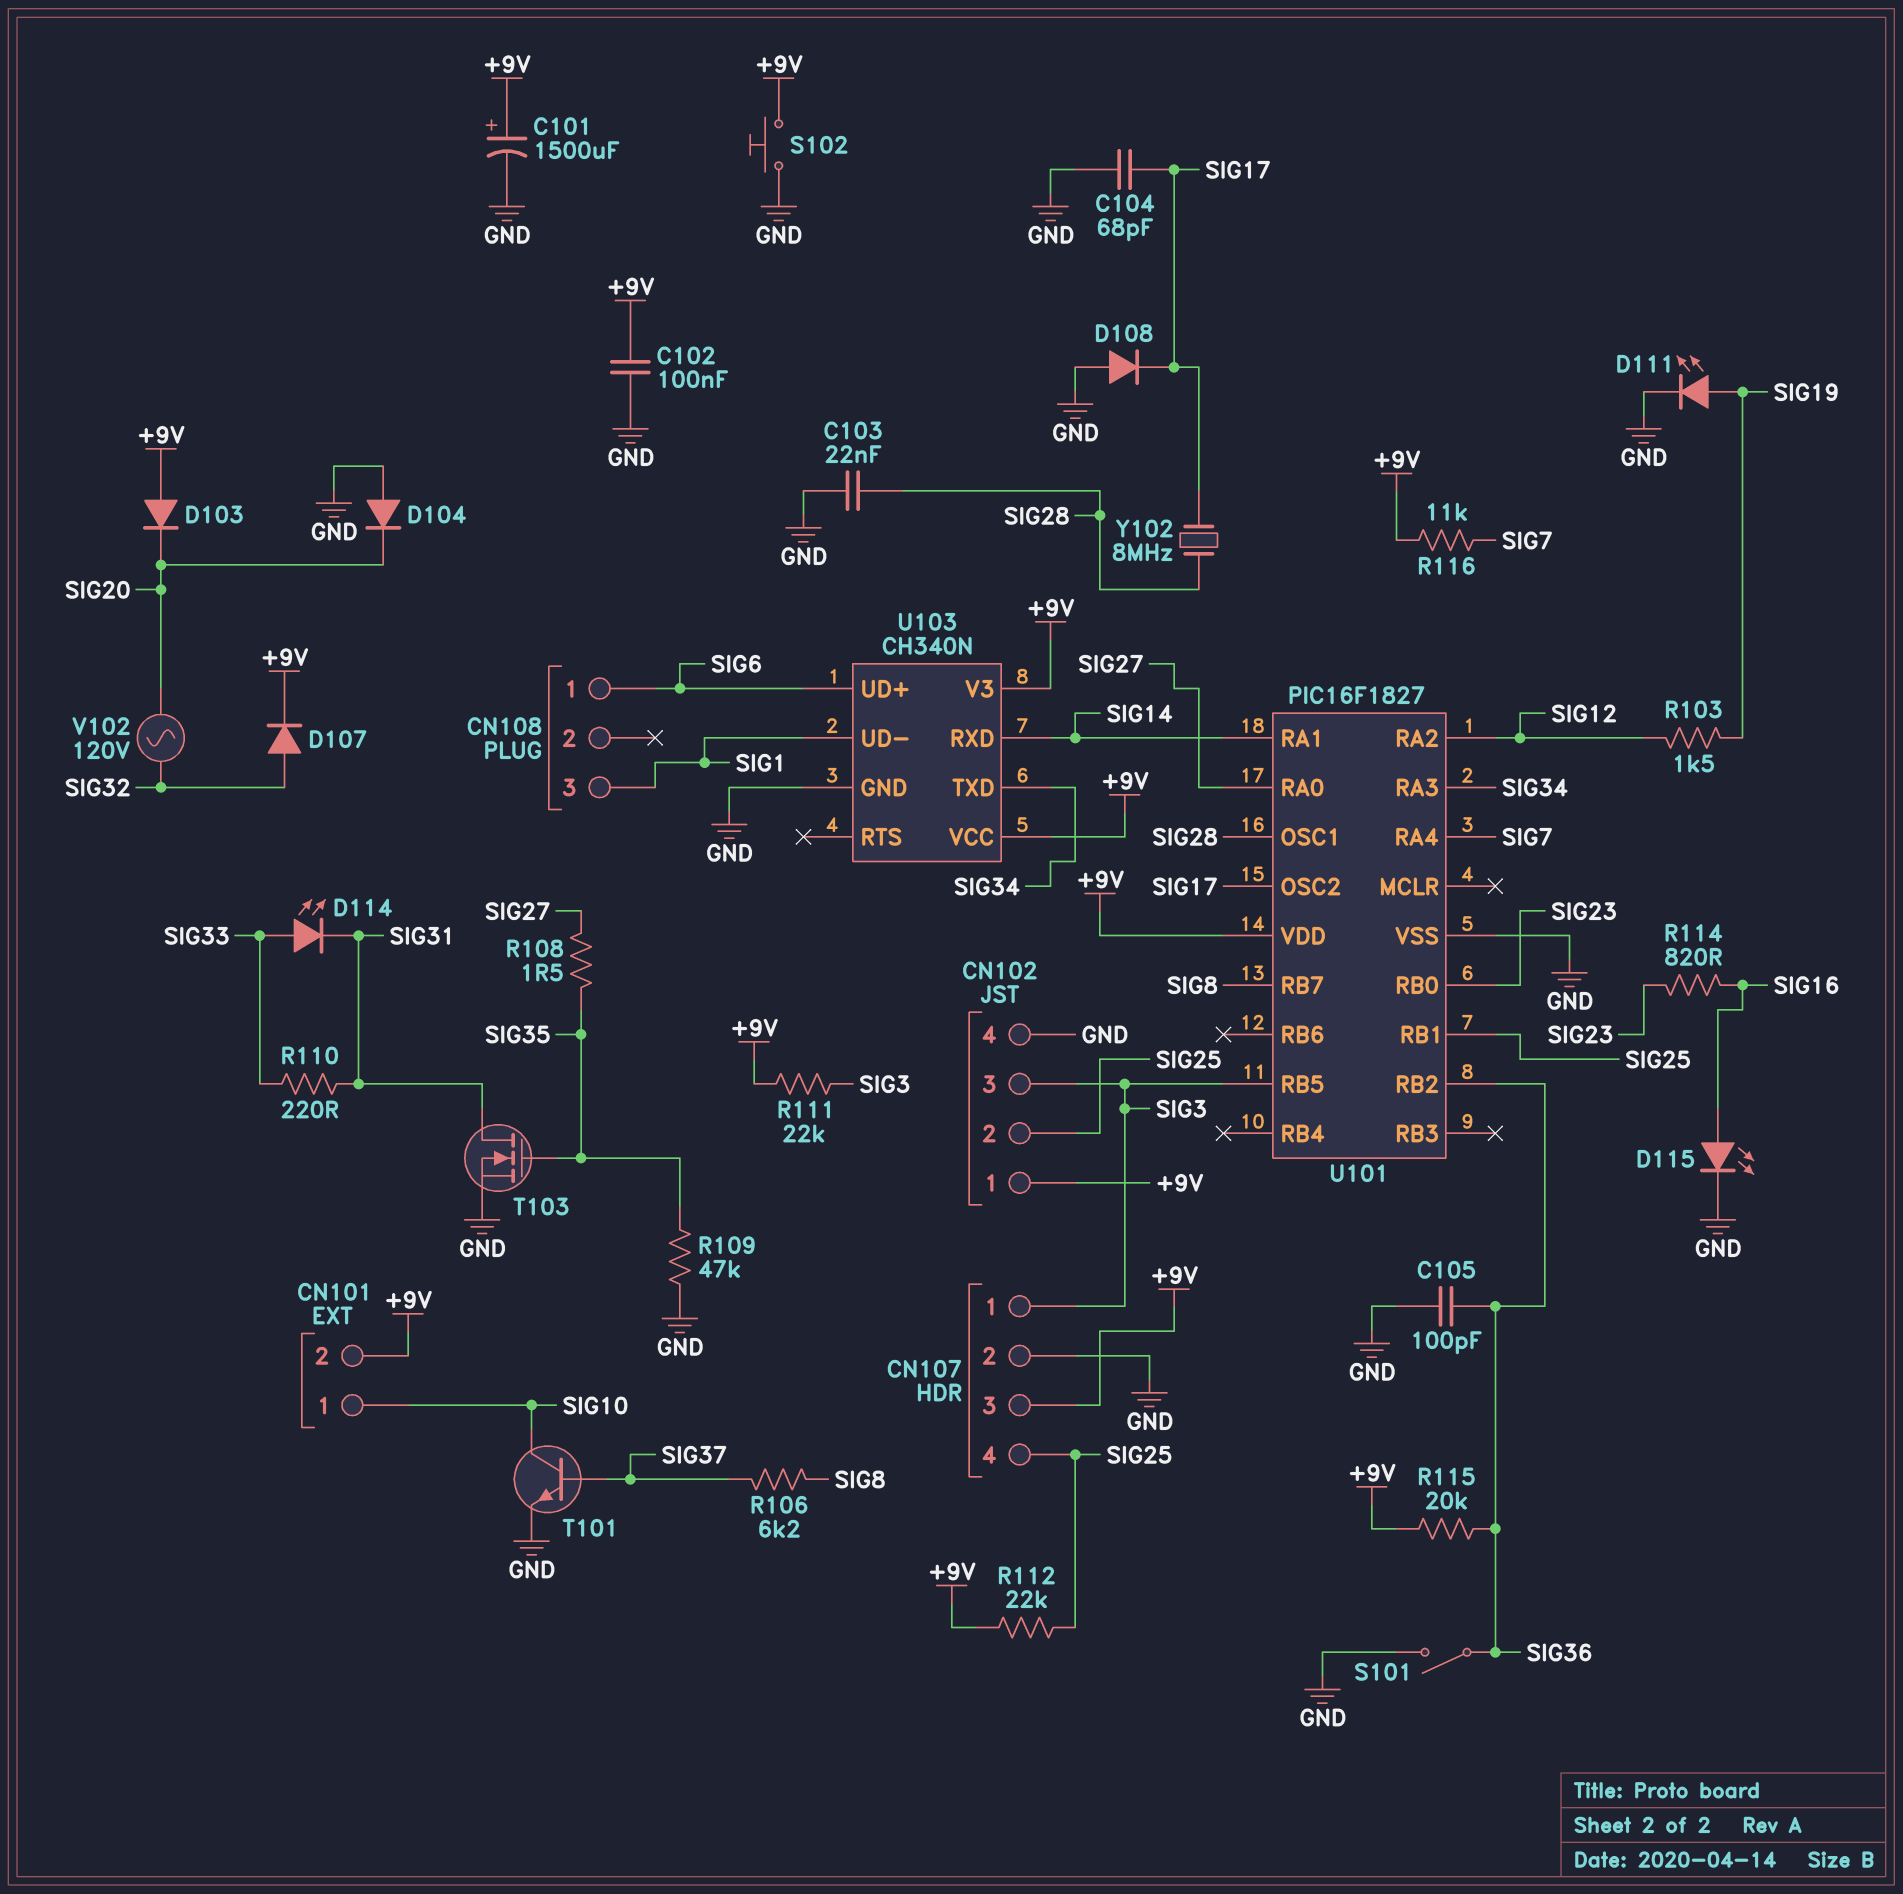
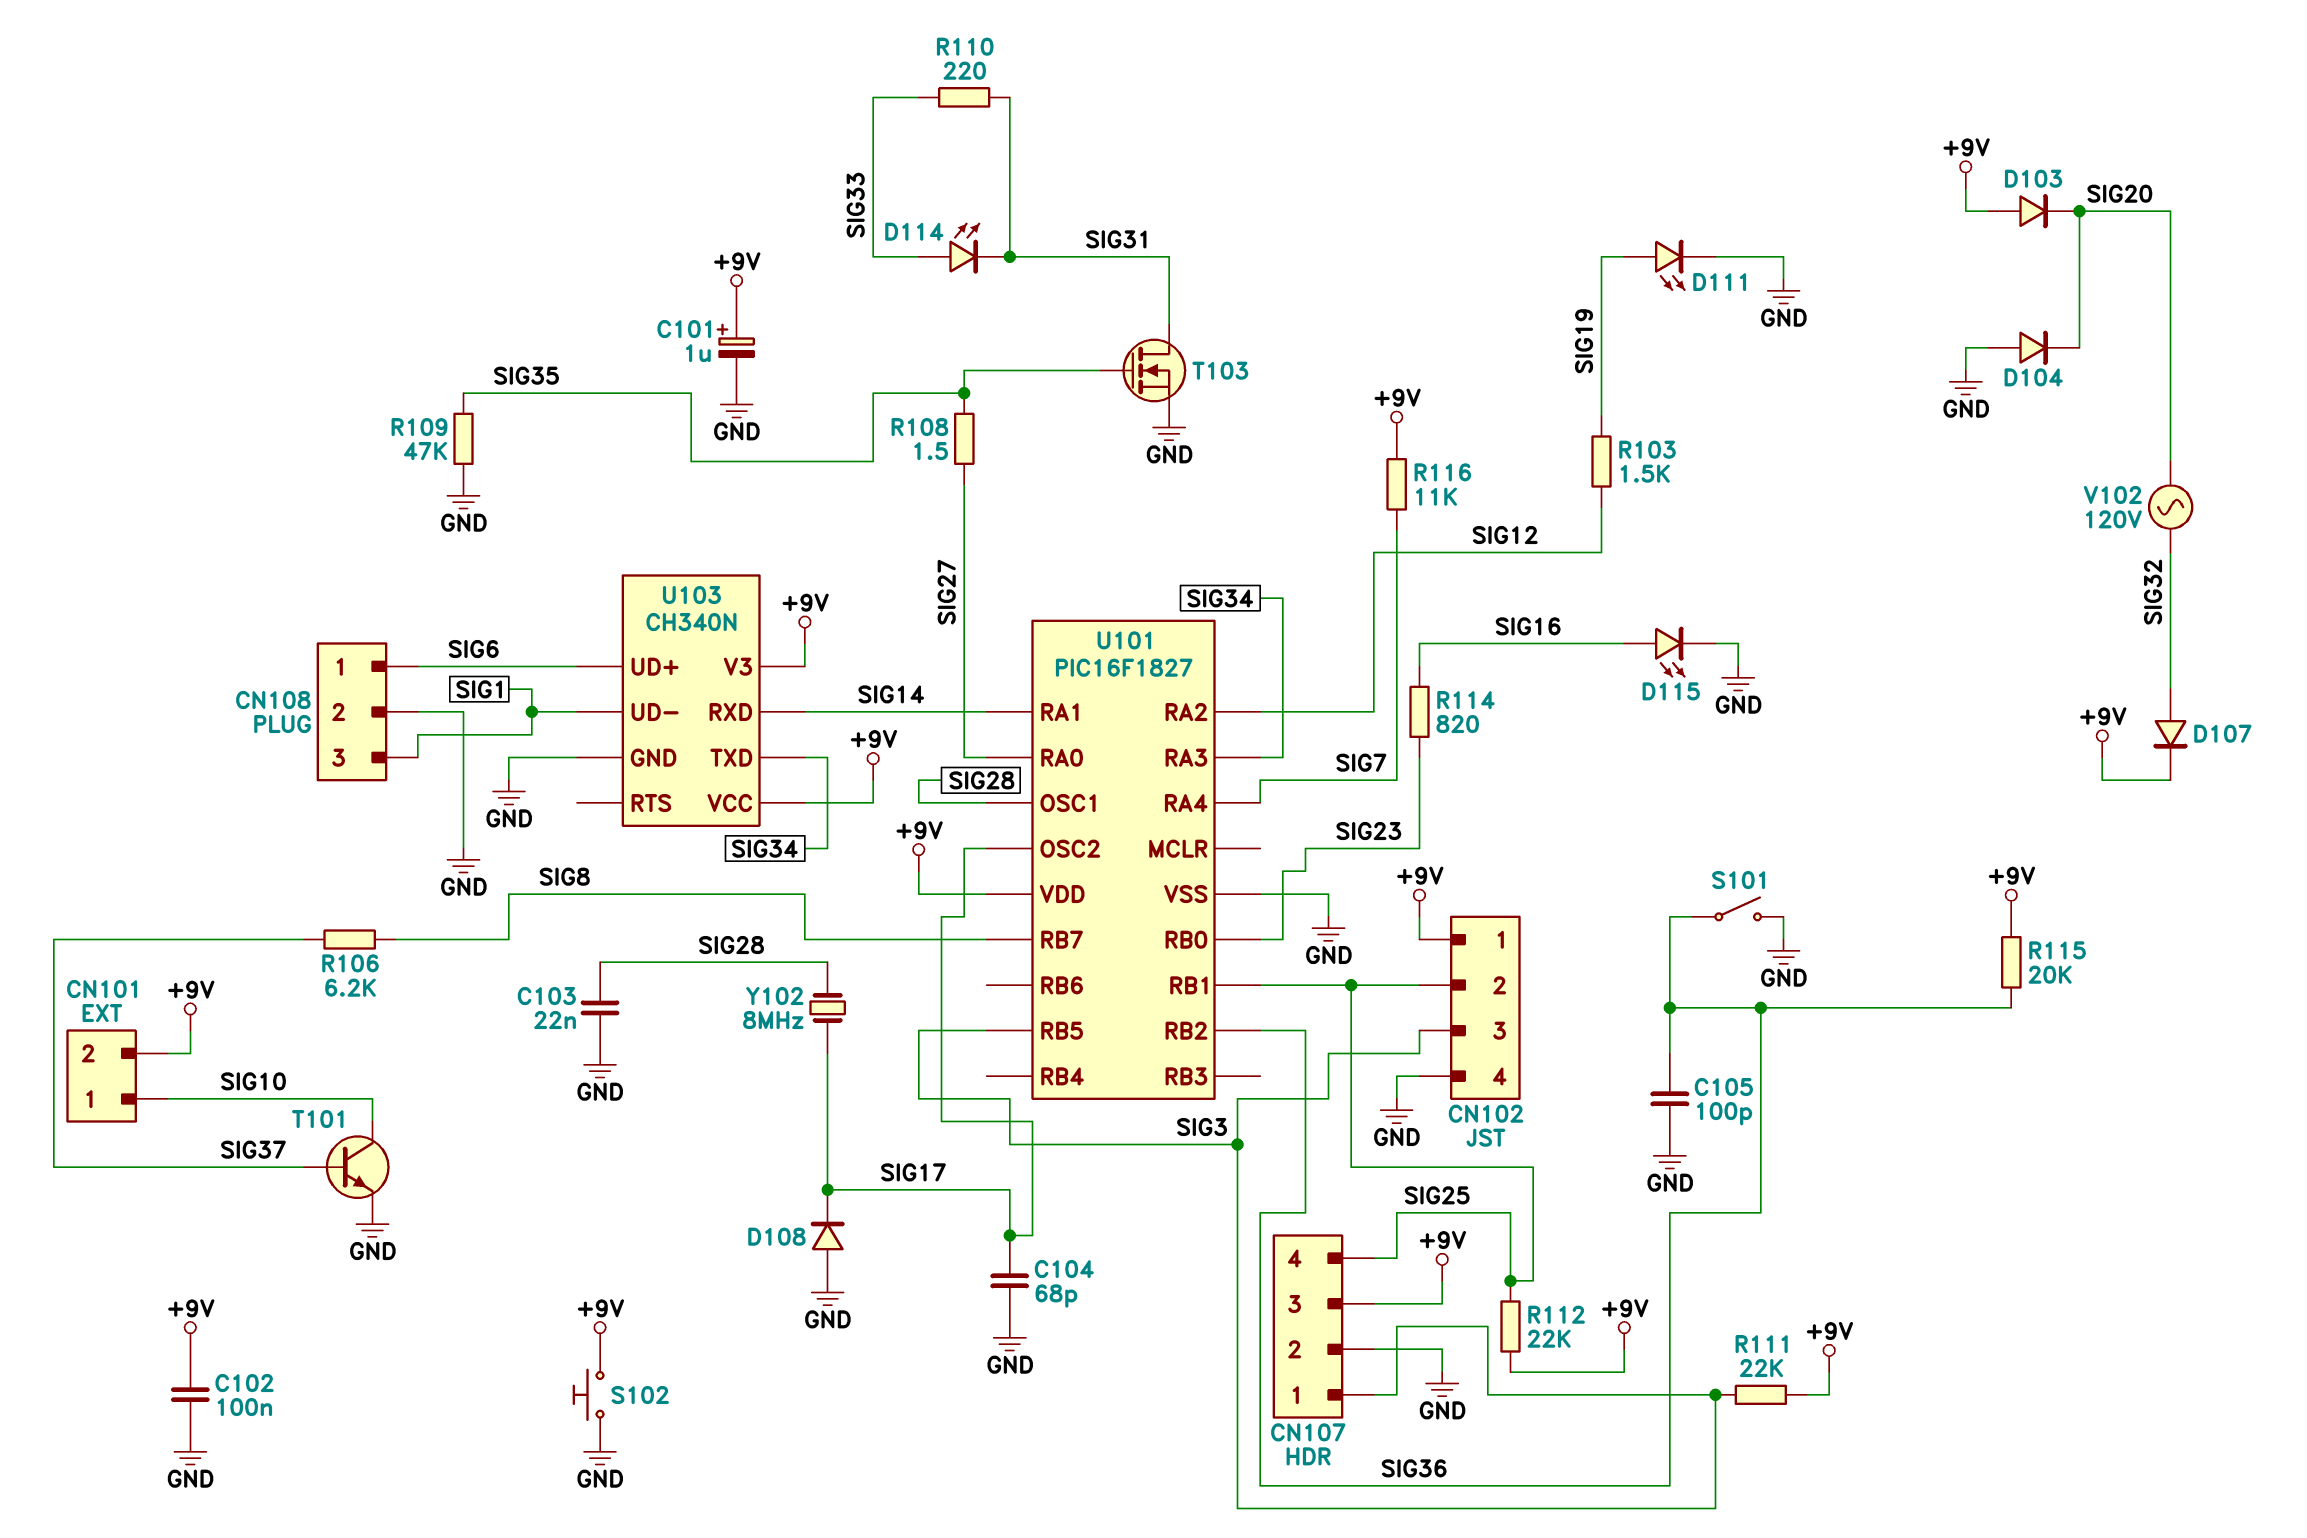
C101: 1500uF (plus +9V, minus GND) -> 1uF (plus +9V, minus GND)
CN108 pin 2: none -> GND

